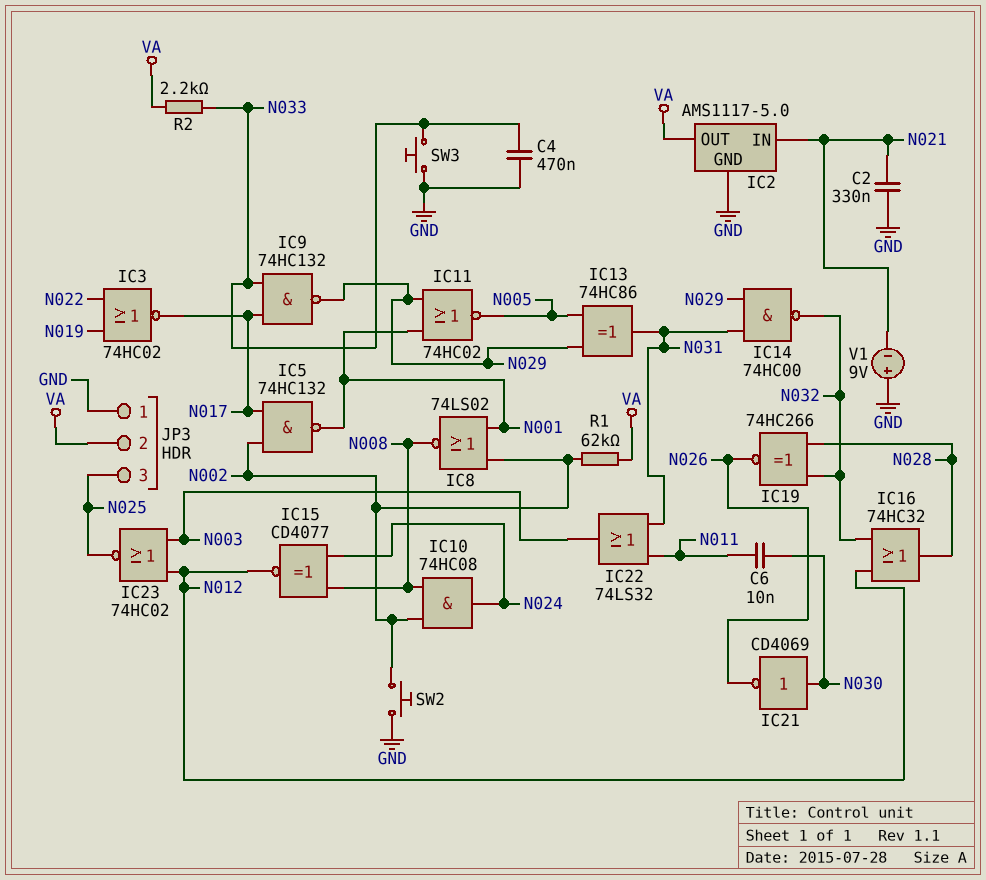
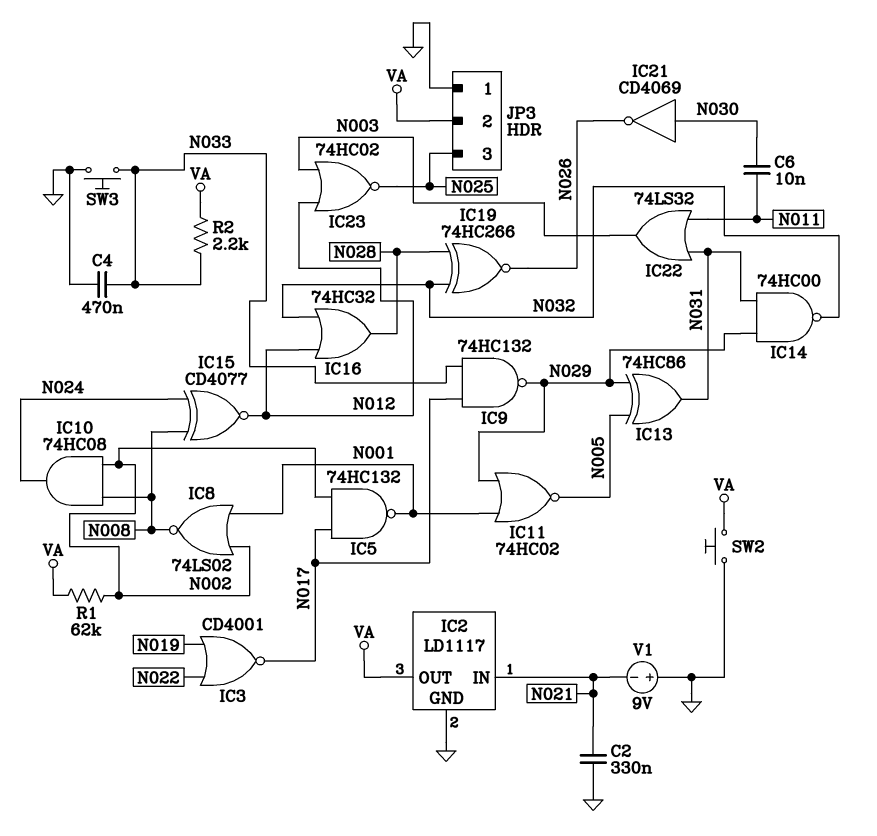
IC2: AMS1117-5.0 -> LD1117
IC3: NOR 74HC02 (in N019, in N022, out N017) -> NOR CD4001 (in N019, in N022, out N017)
SW2: button (GND, N002) -> button (GND, VA)

